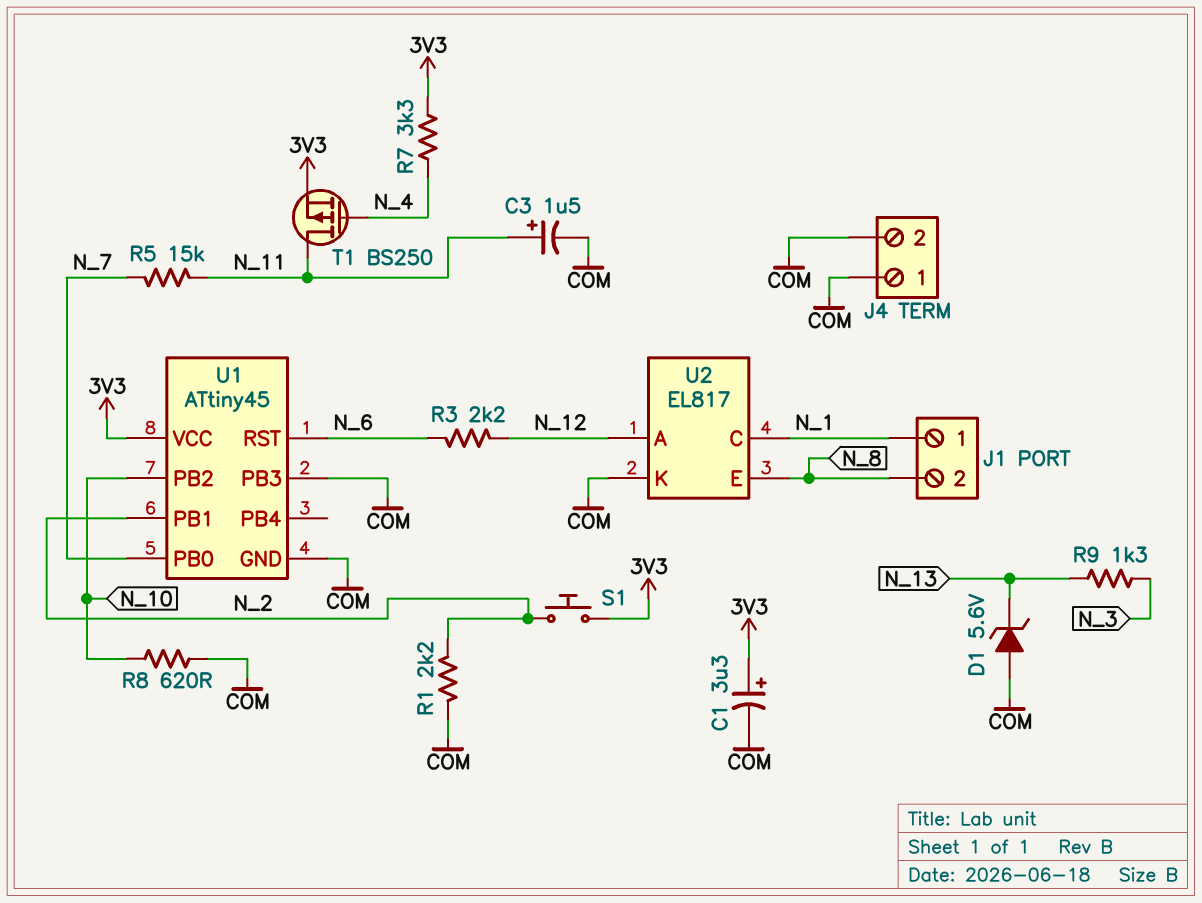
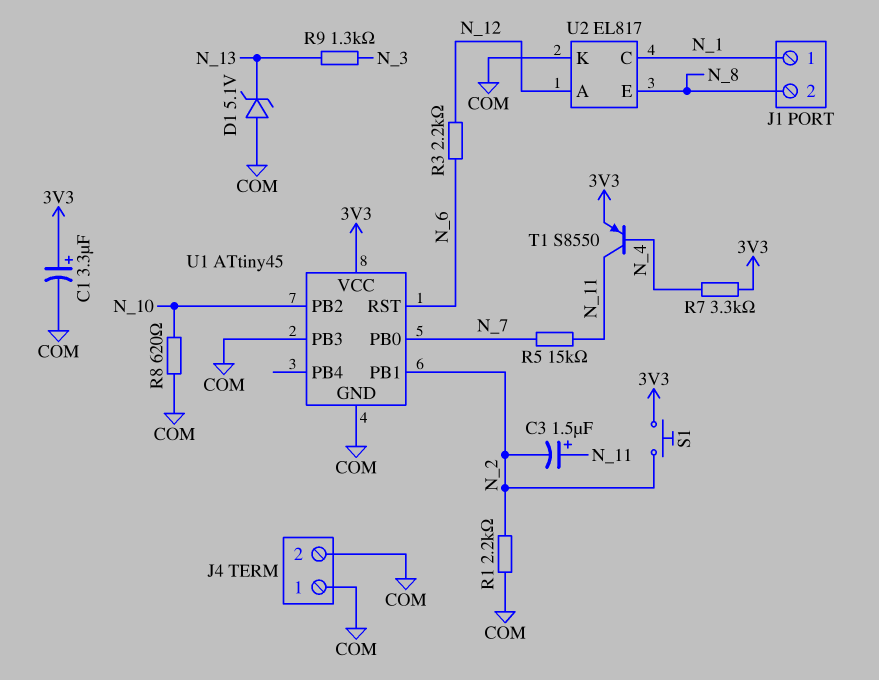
C3: 1.5uF (plus N_11, minus COM) -> 1.5uF (plus N_11, minus N_2)
D1: zener 5.6V (A COM, K N_13) -> zener 5.1V (A COM, K N_13)
T1: PMOS BS250 (G N_4, D N_11, S 3V3) -> PNP S8550 (B N_4, C N_11, E 3V3)

